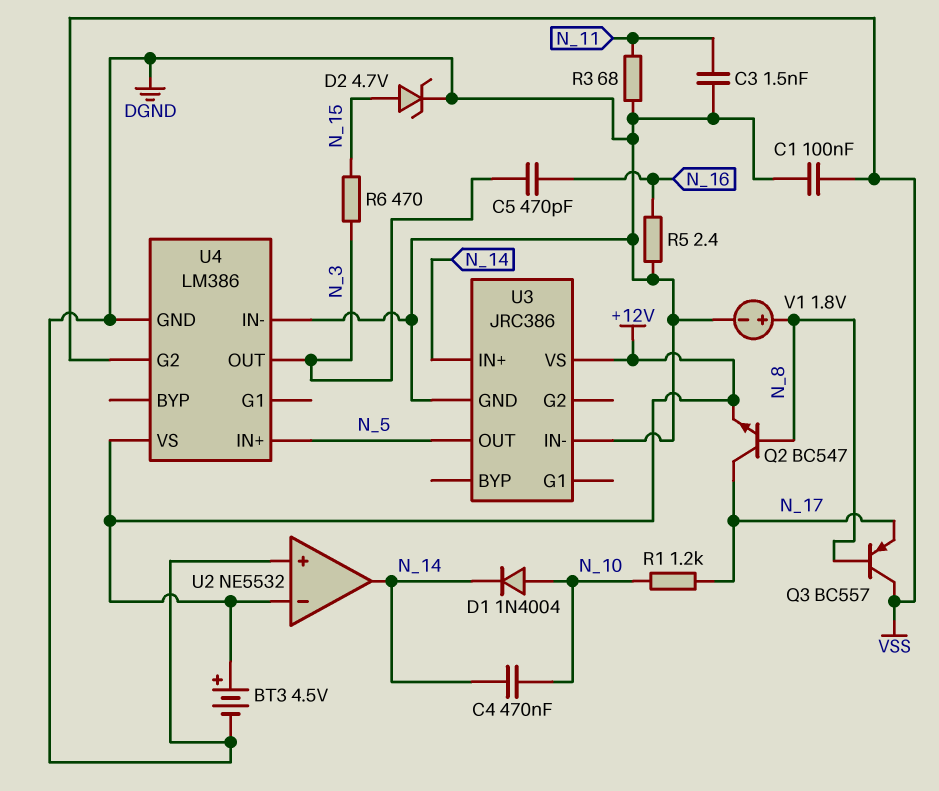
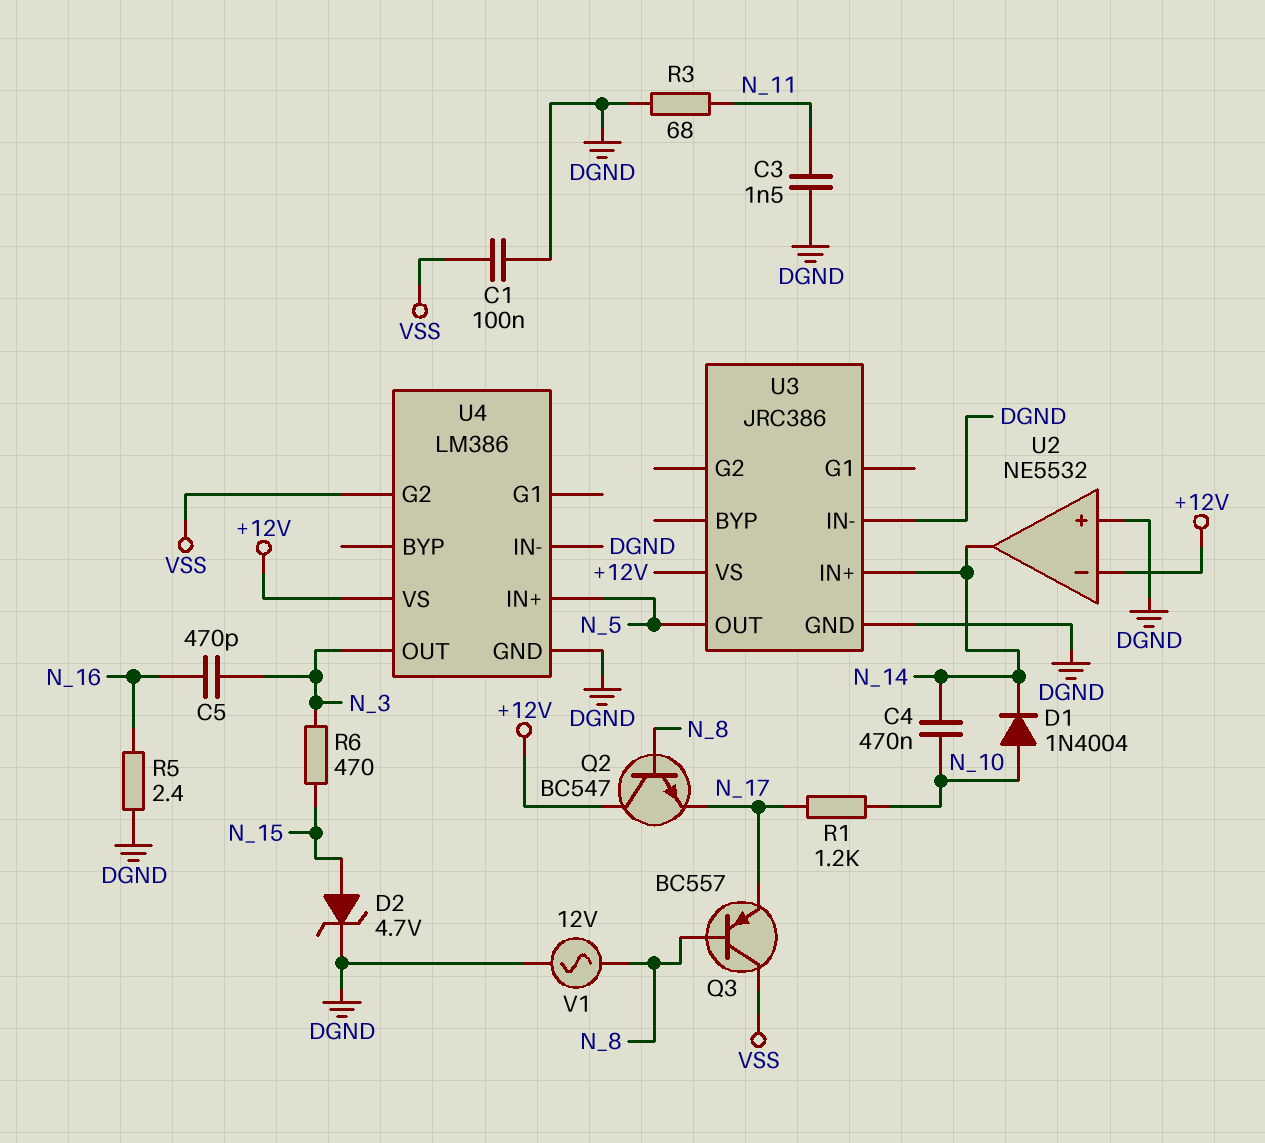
BT3: 4.5V (plus +12V, minus DGND) -> none
Q2: NPN BC547 (B N_8, C N_17, E +12V) -> NPN BC547 (B N_8, C +12V, E N_17)
V1: 1.8V (plus N_8, minus DGND) -> AC 12V (DGND, N_8)

